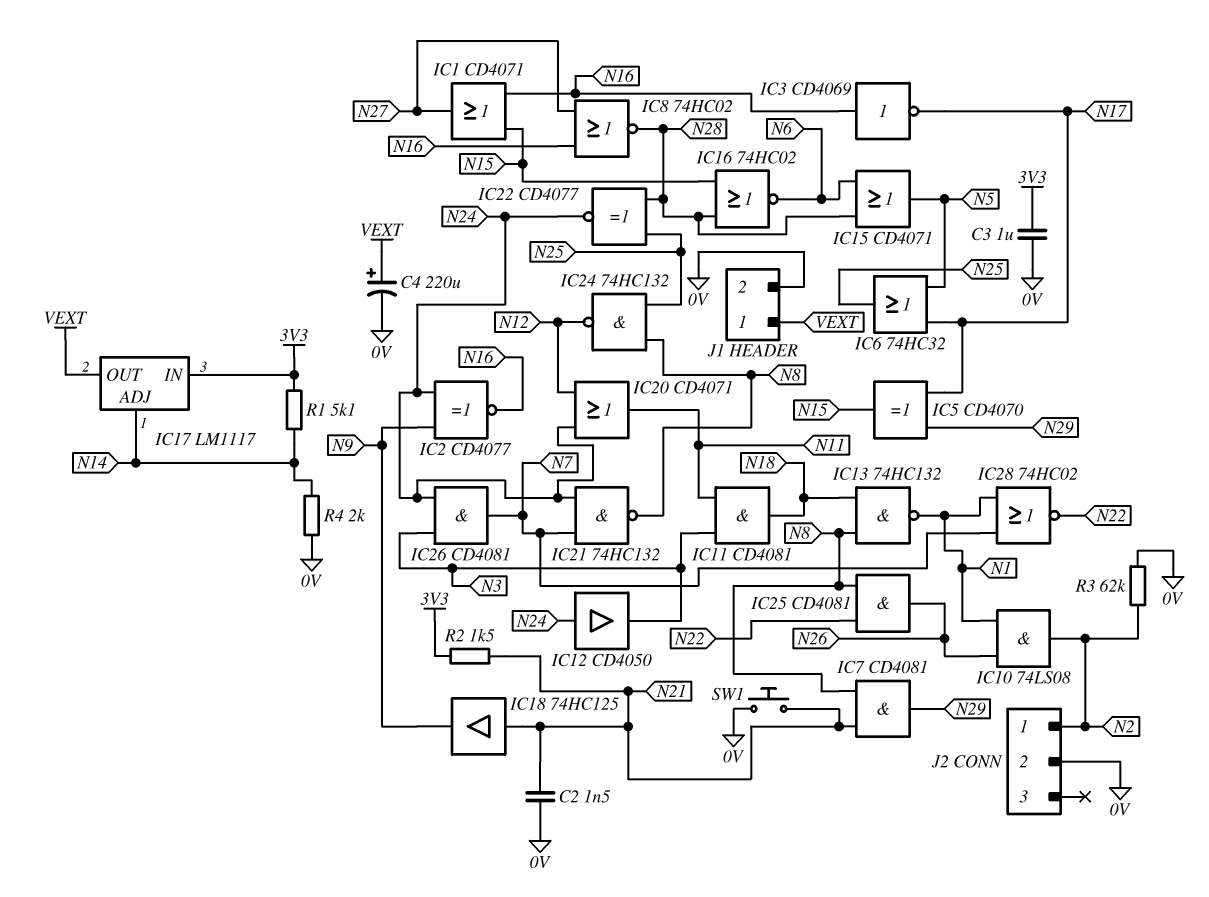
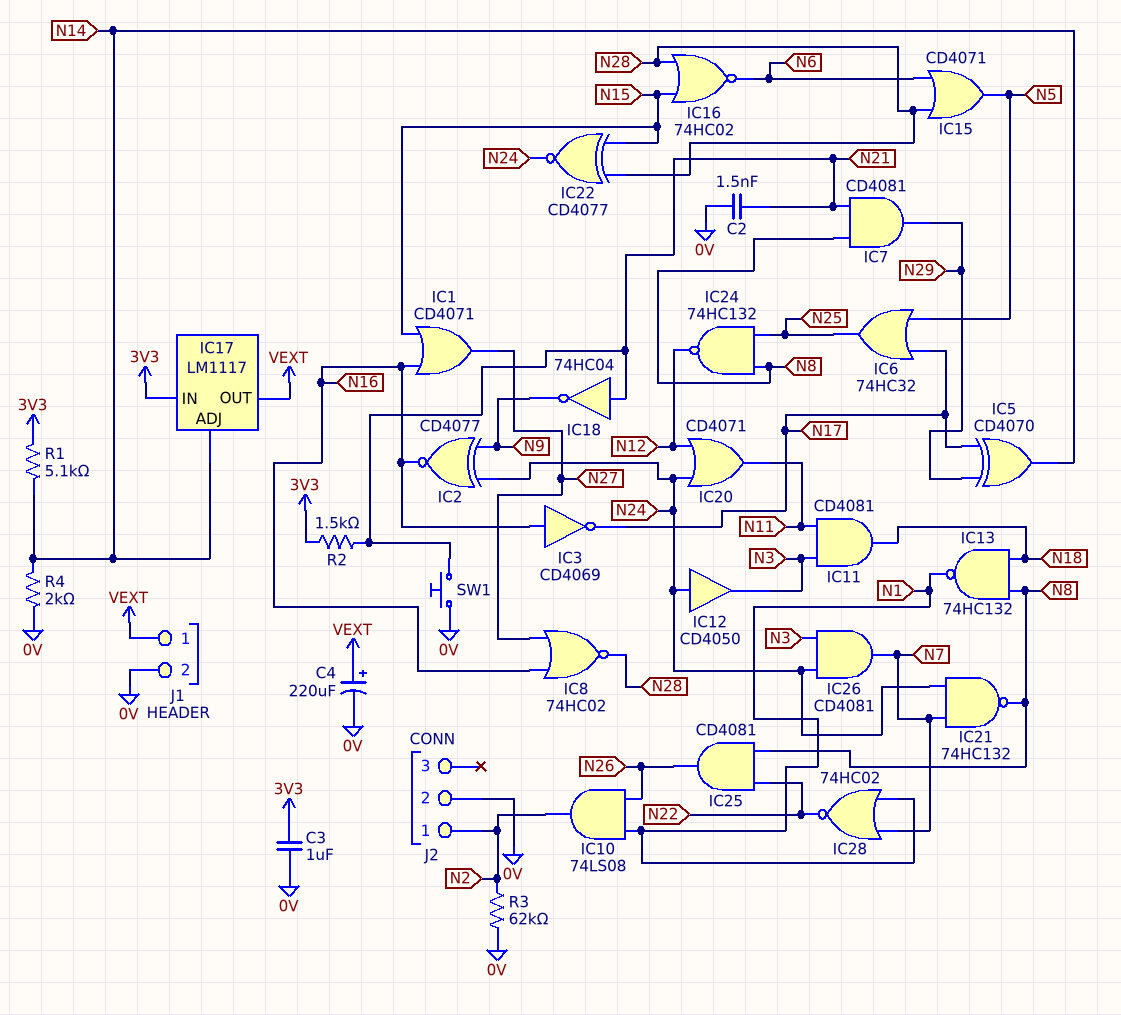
IC5: XOR CD4070 (in N17, in N29, out N15) -> XOR CD4070 (in N17, in N29, out N14)
IC18: buffer 74HC125 (in N21, out N9) -> NOT 74HC04 (in N21, out N9)
IC22: XNOR CD4077 (in N25, in N28, out N24) -> XNOR CD4077 (in N15, in N28, out N24)

